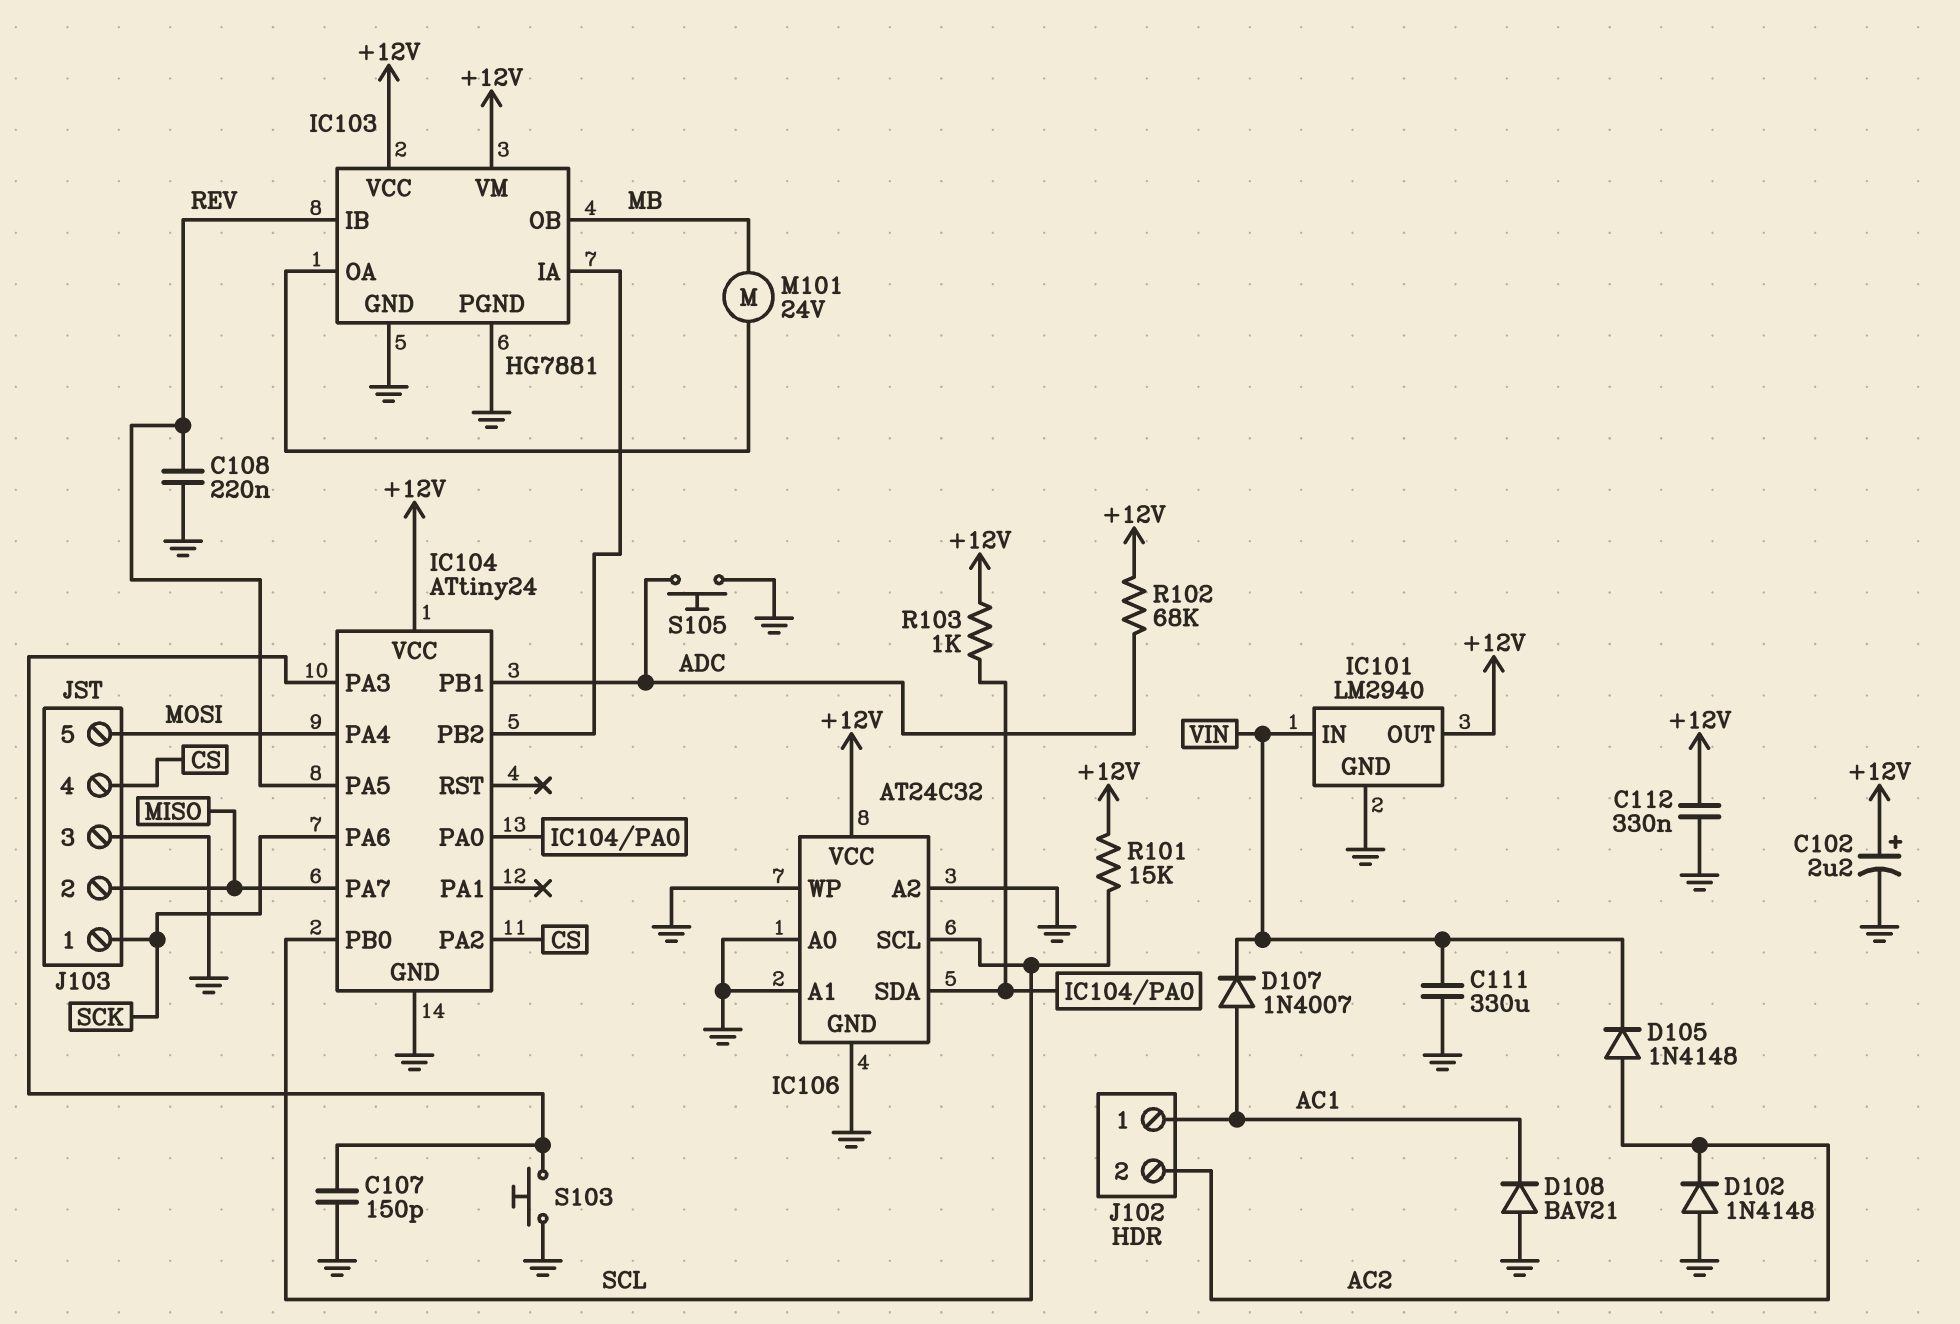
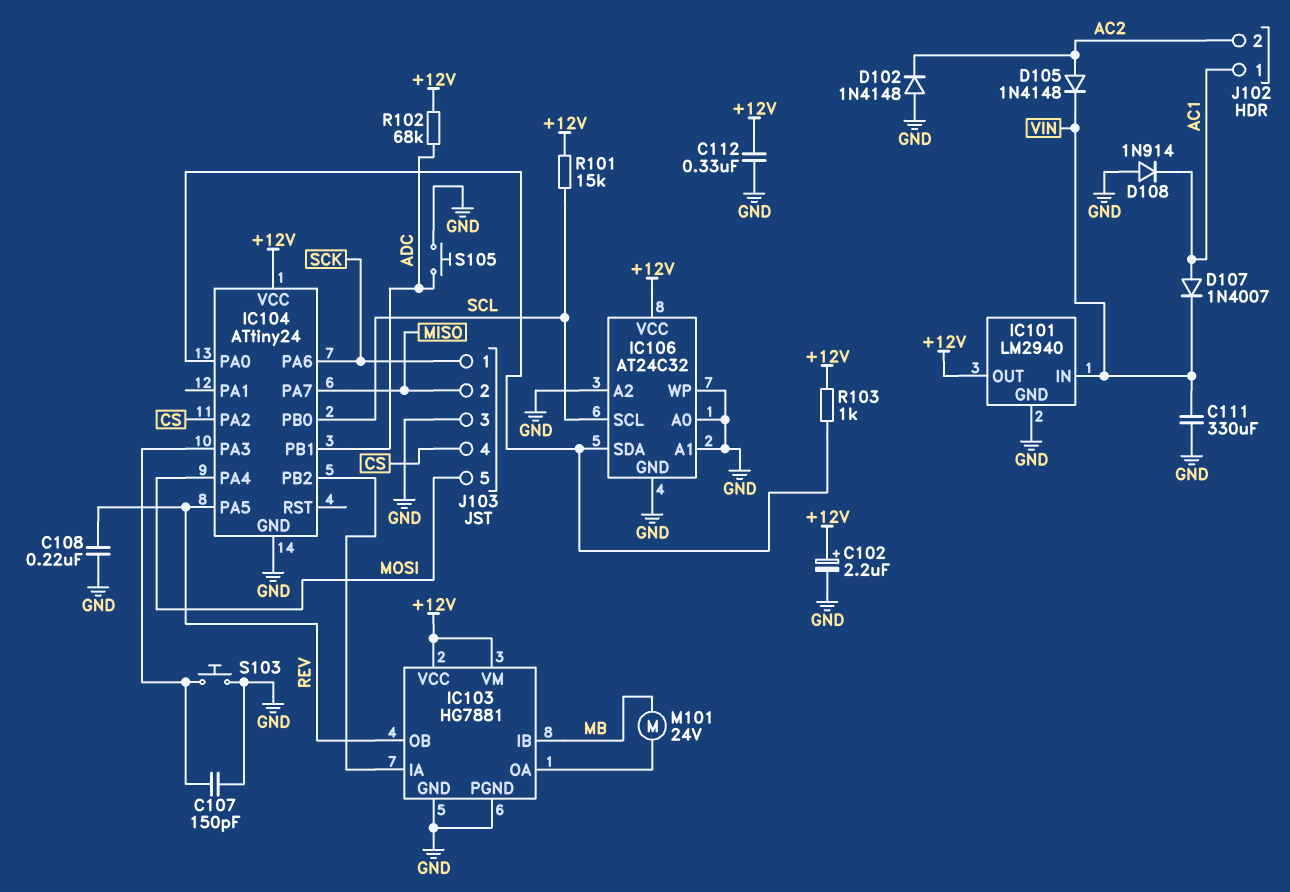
D108: diode BAV21 (A GND, K AC1) -> diode 1N914 (A GND, K AC1)
IC103 pin IB: REV -> MB
IC103 pin OB: MB -> REV

